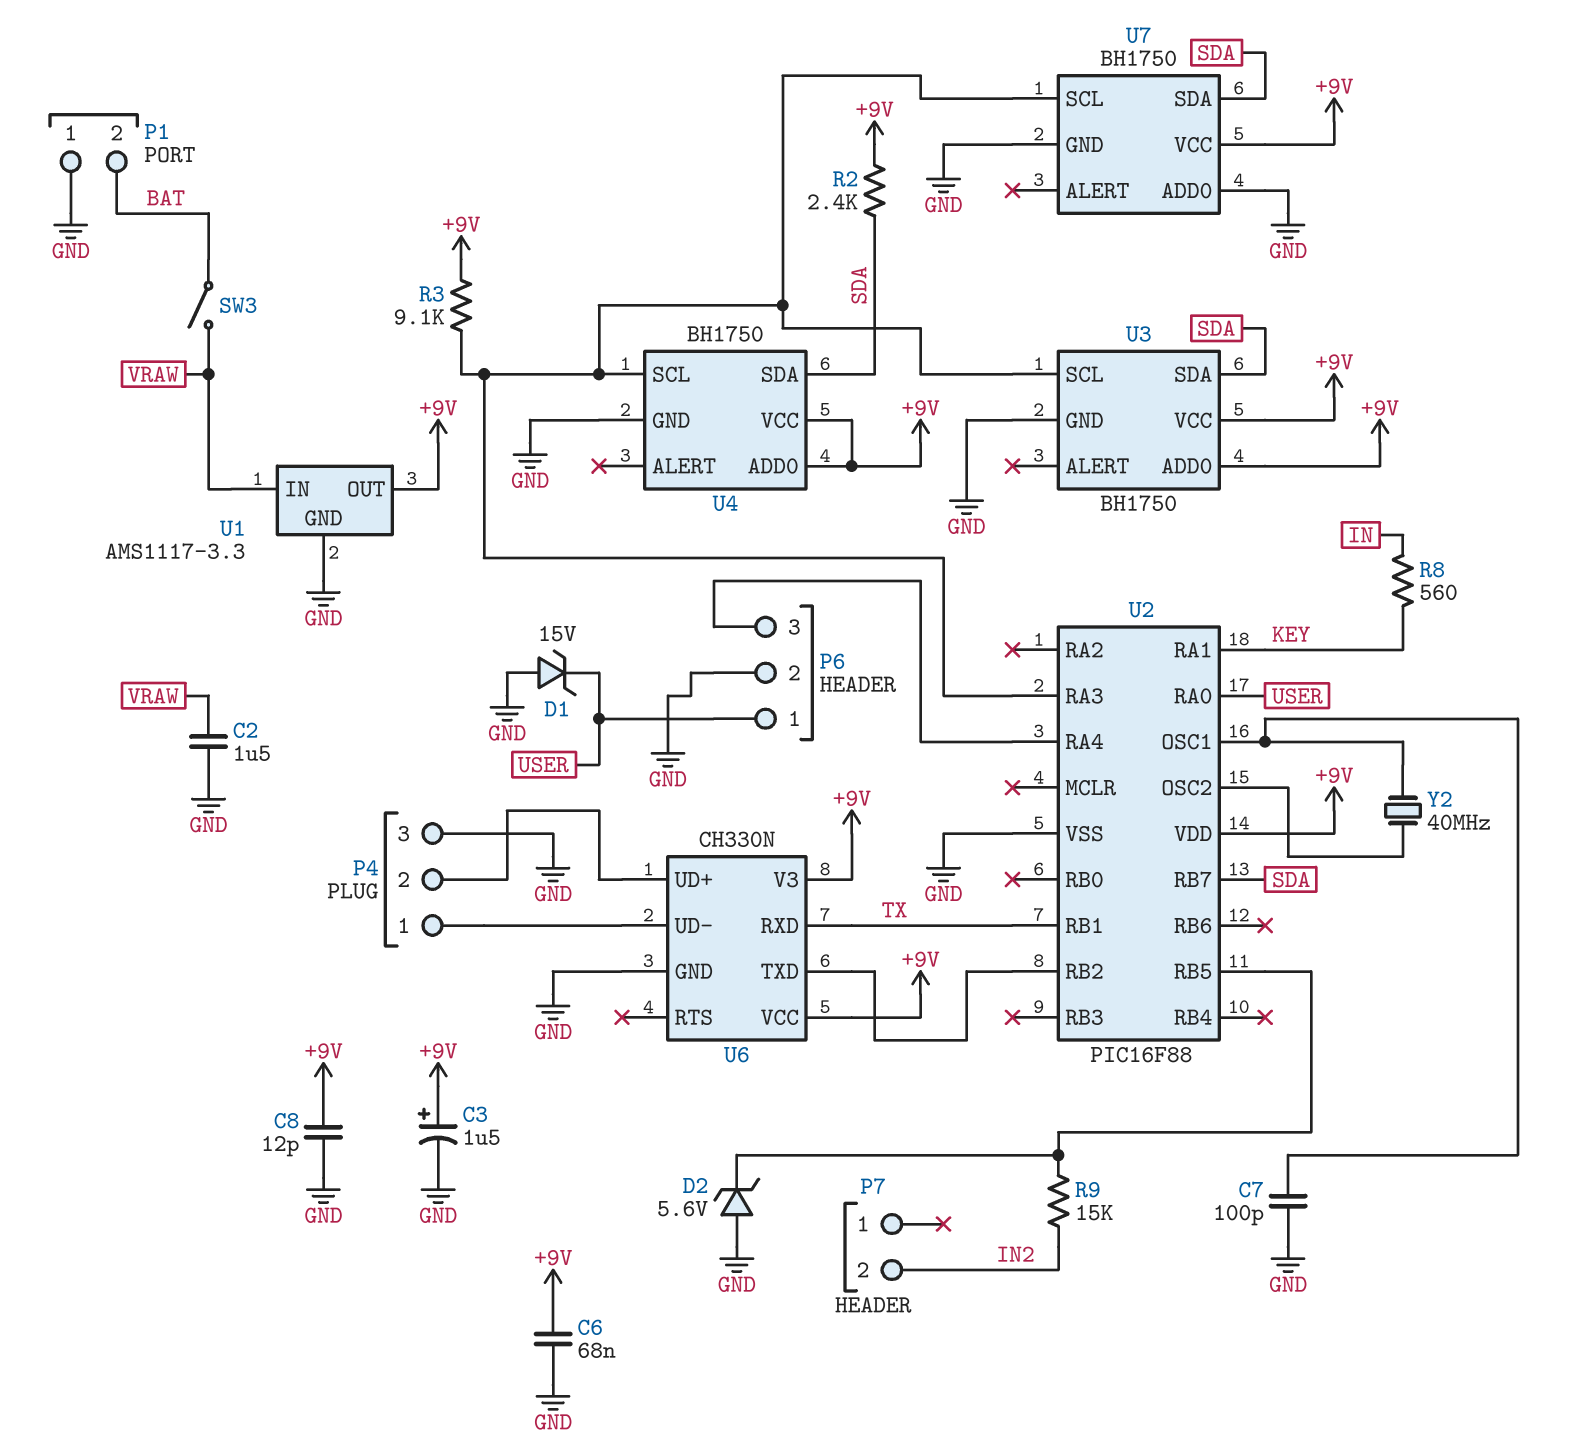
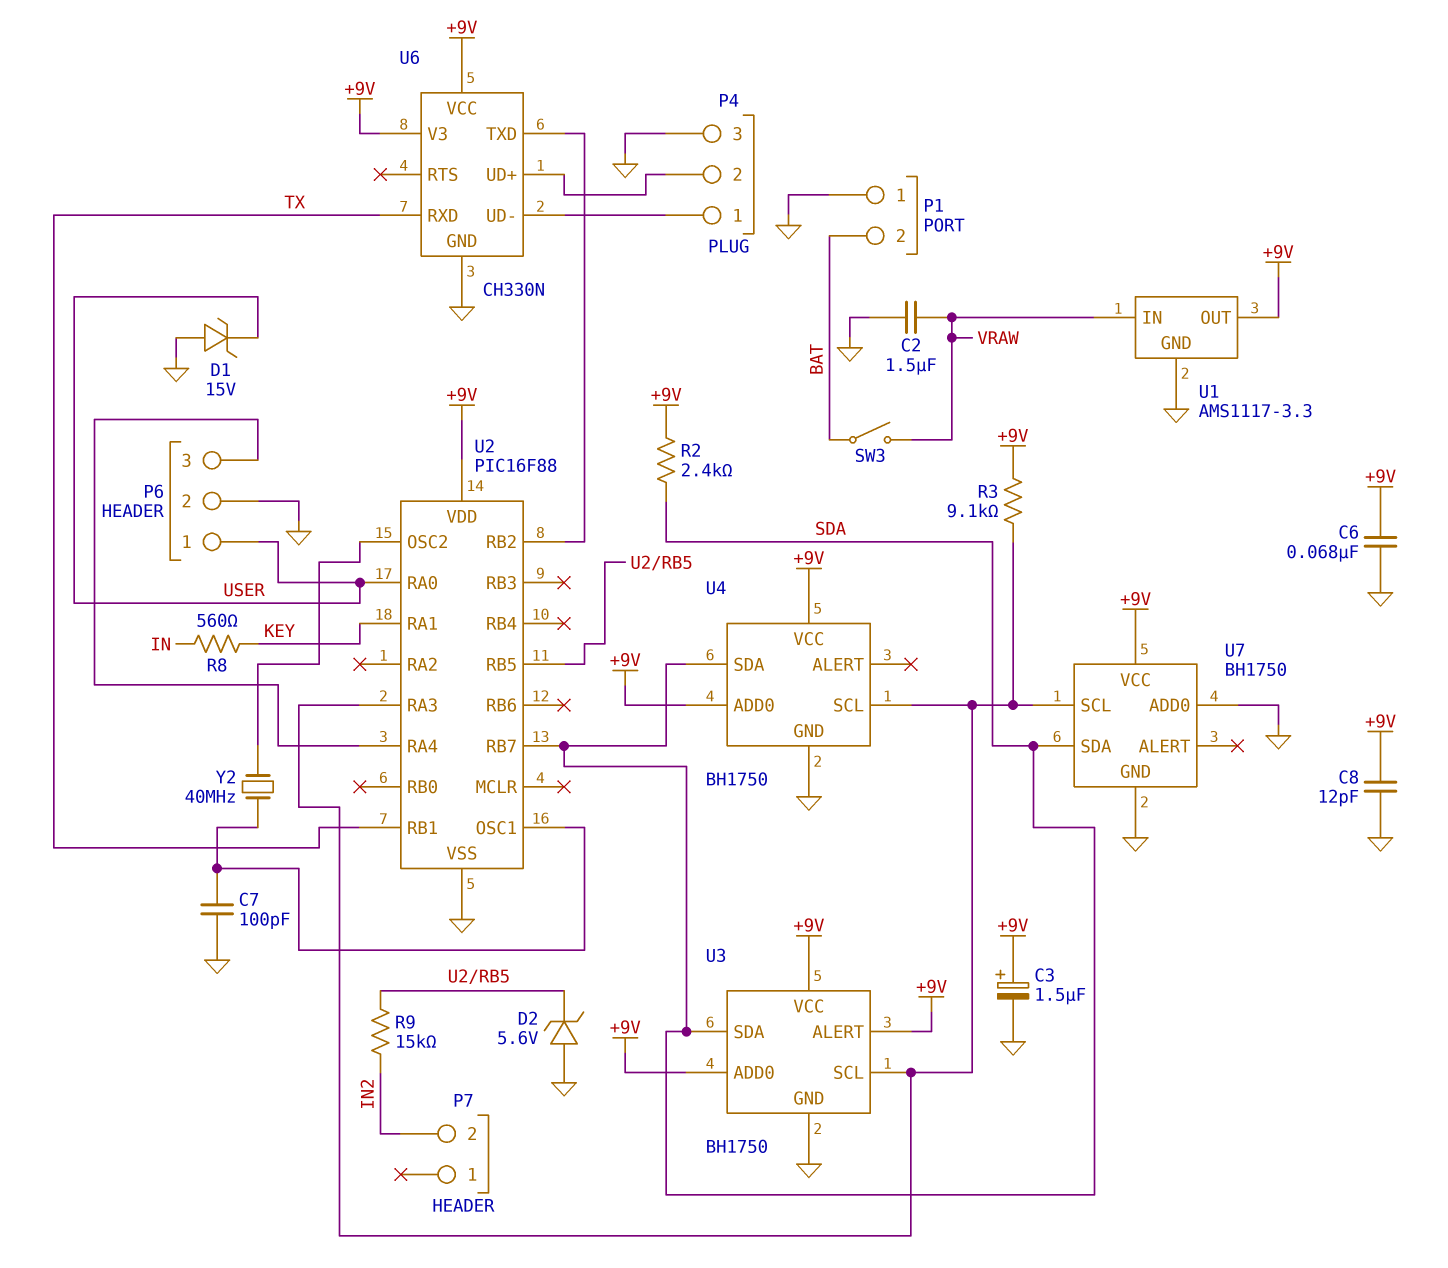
U3 pin ALERT: none -> +9V

